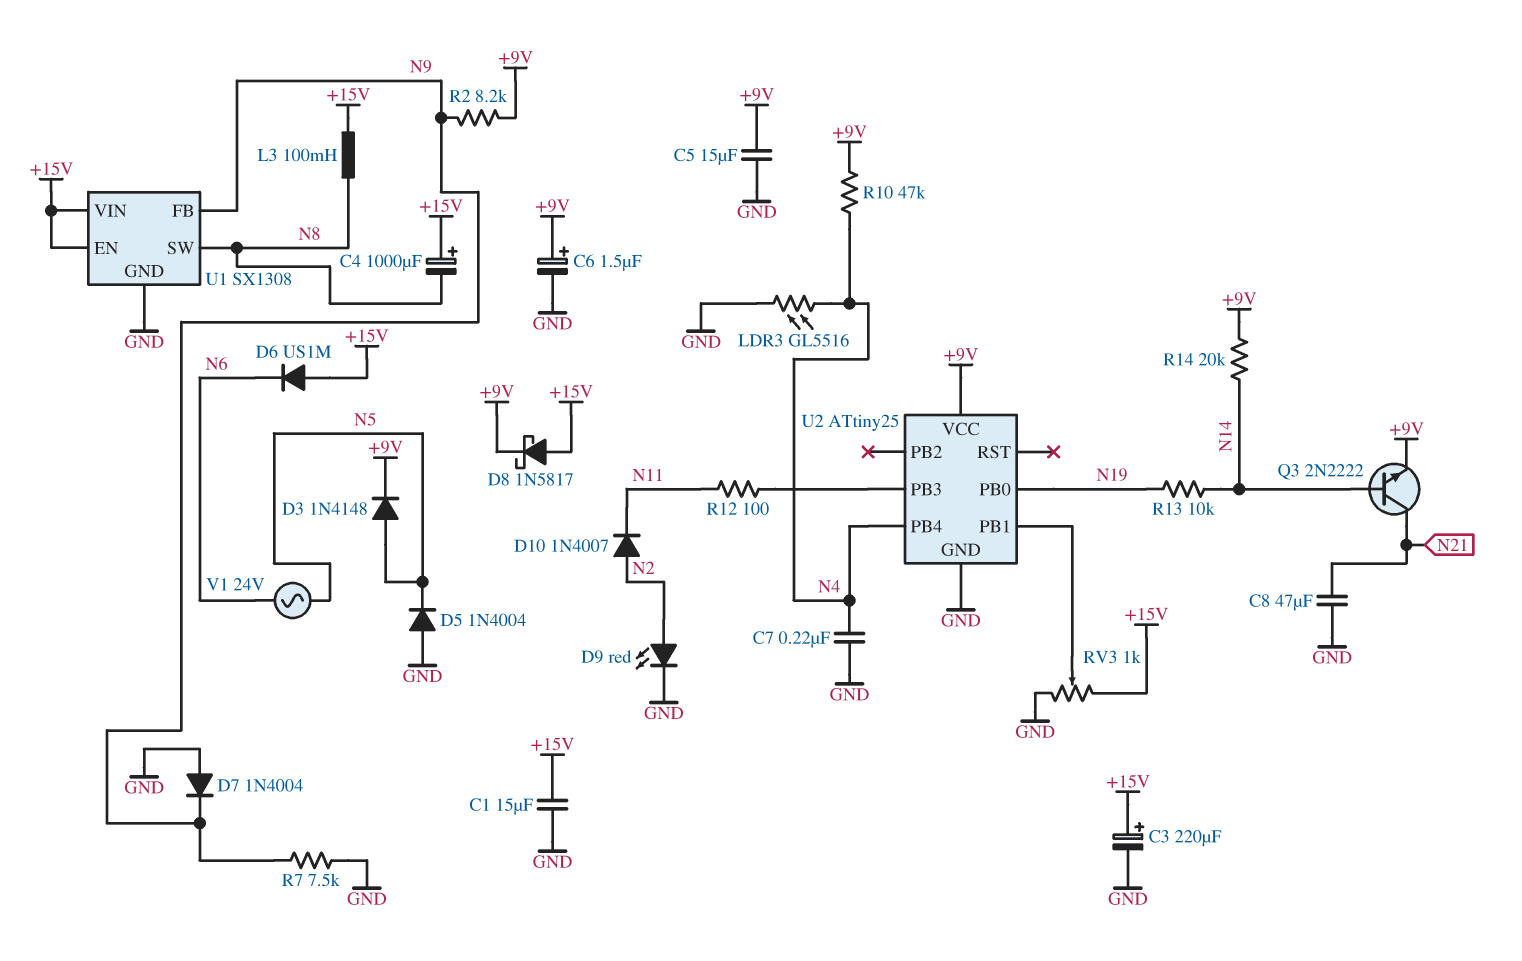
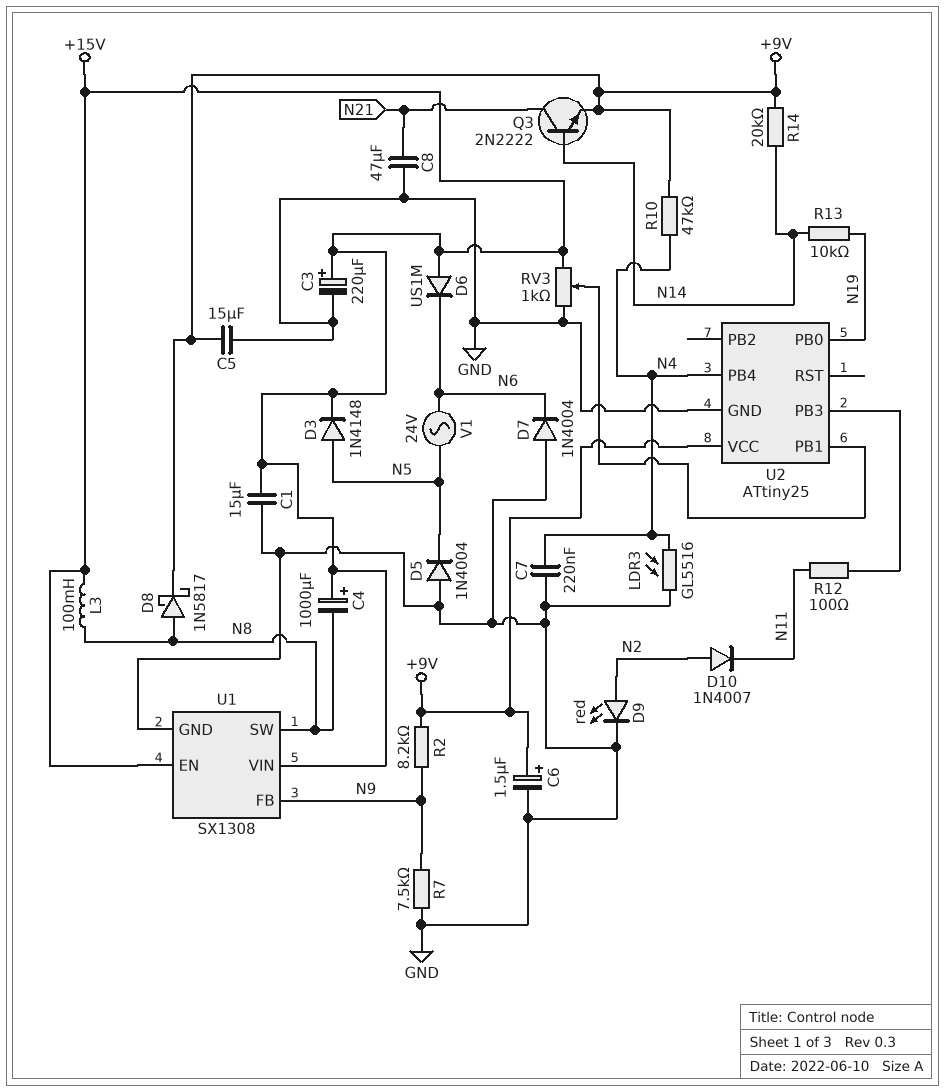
D3: diode 1N4148 (A N5, K +9V) -> diode 1N4148 (A N5, K +15V)
D7: diode 1N4004 (A GND, K N9) -> diode 1N4004 (A GND, K N6)
D8: schottky 1N5817 (A +15V, K +9V) -> schottky 1N5817 (A N8, K +9V)

